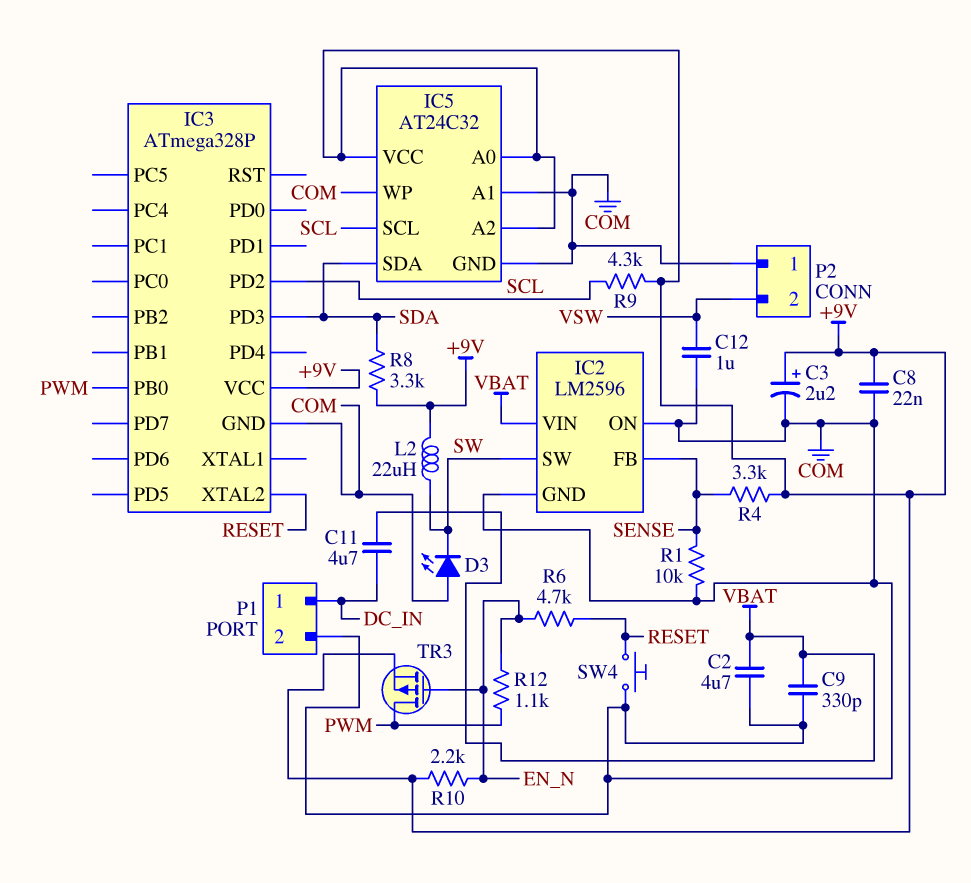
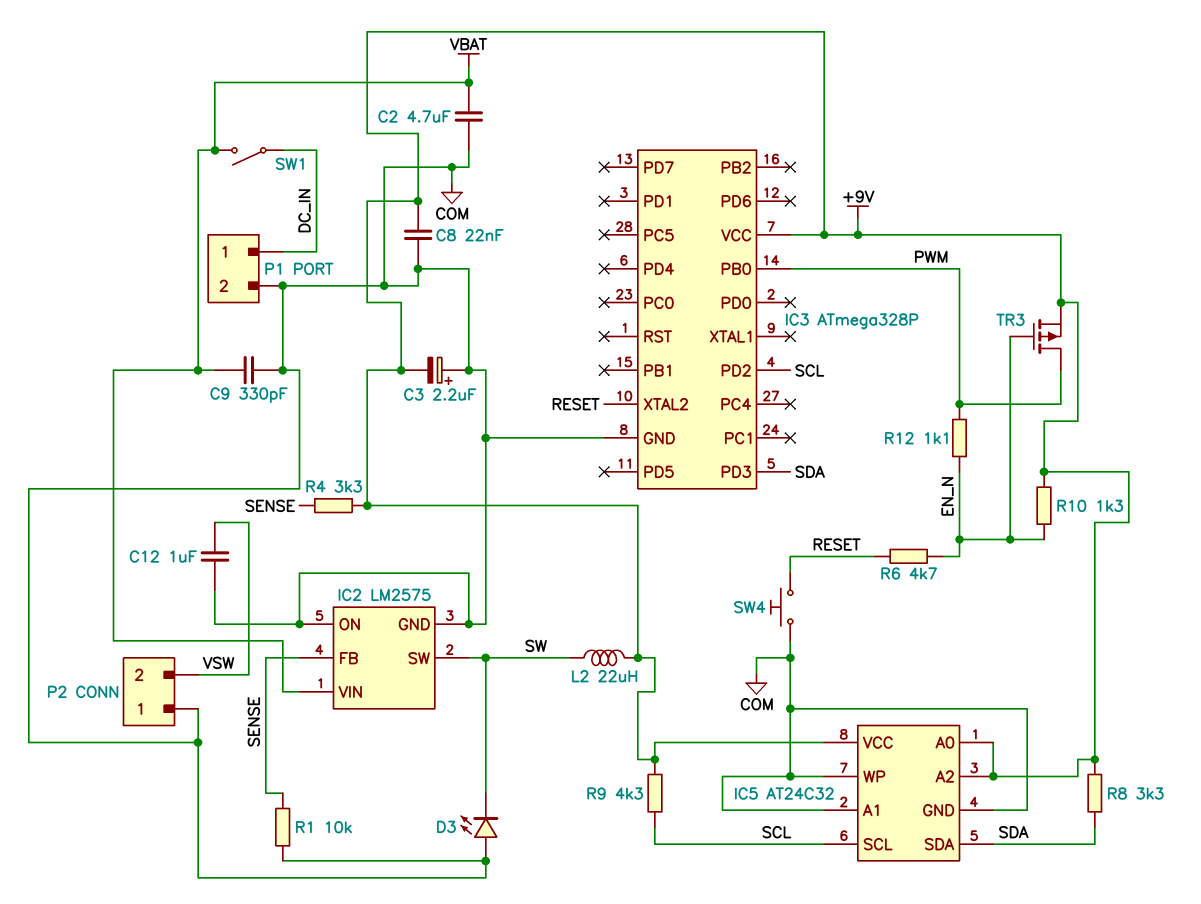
C3: 2.2uF (plus +9V, minus COM) -> 2.2uF (plus COM, minus +9V)
C11: 4.7uF (DC_IN, VBAT) -> none
IC2: LM2596 -> LM2575
R10: 2.2k (+9V, EN_N) -> 1.3k (+9V, EN_N)
SW1: none -> switch (DC_IN, VBAT)

